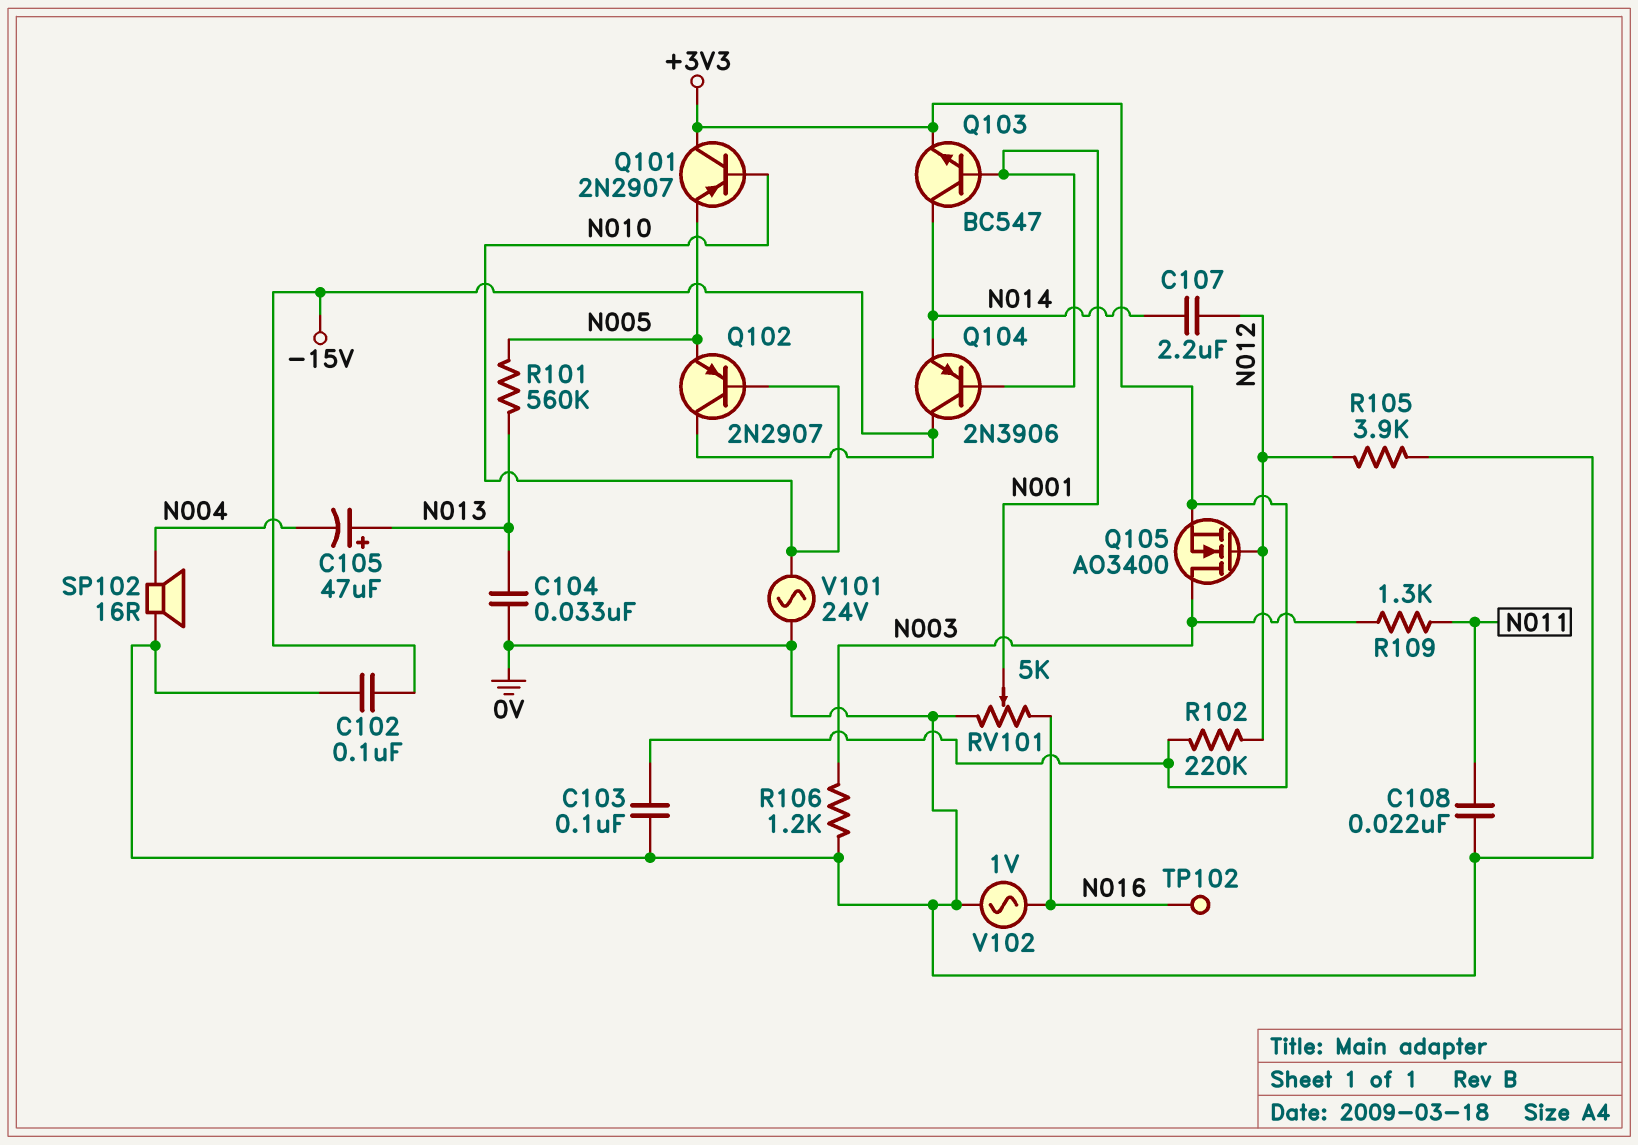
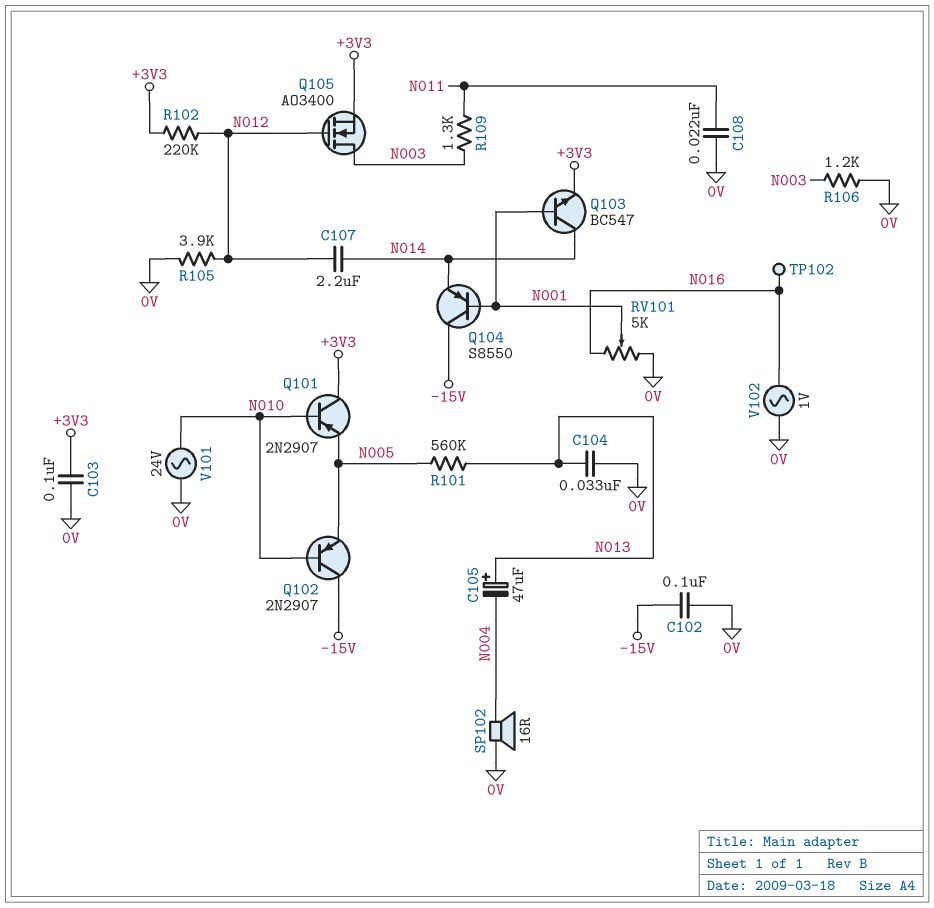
Q104: PNP 2N3906 (B N001, C -15V, E N014) -> PNP S8550 (B N001, C -15V, E N014)

